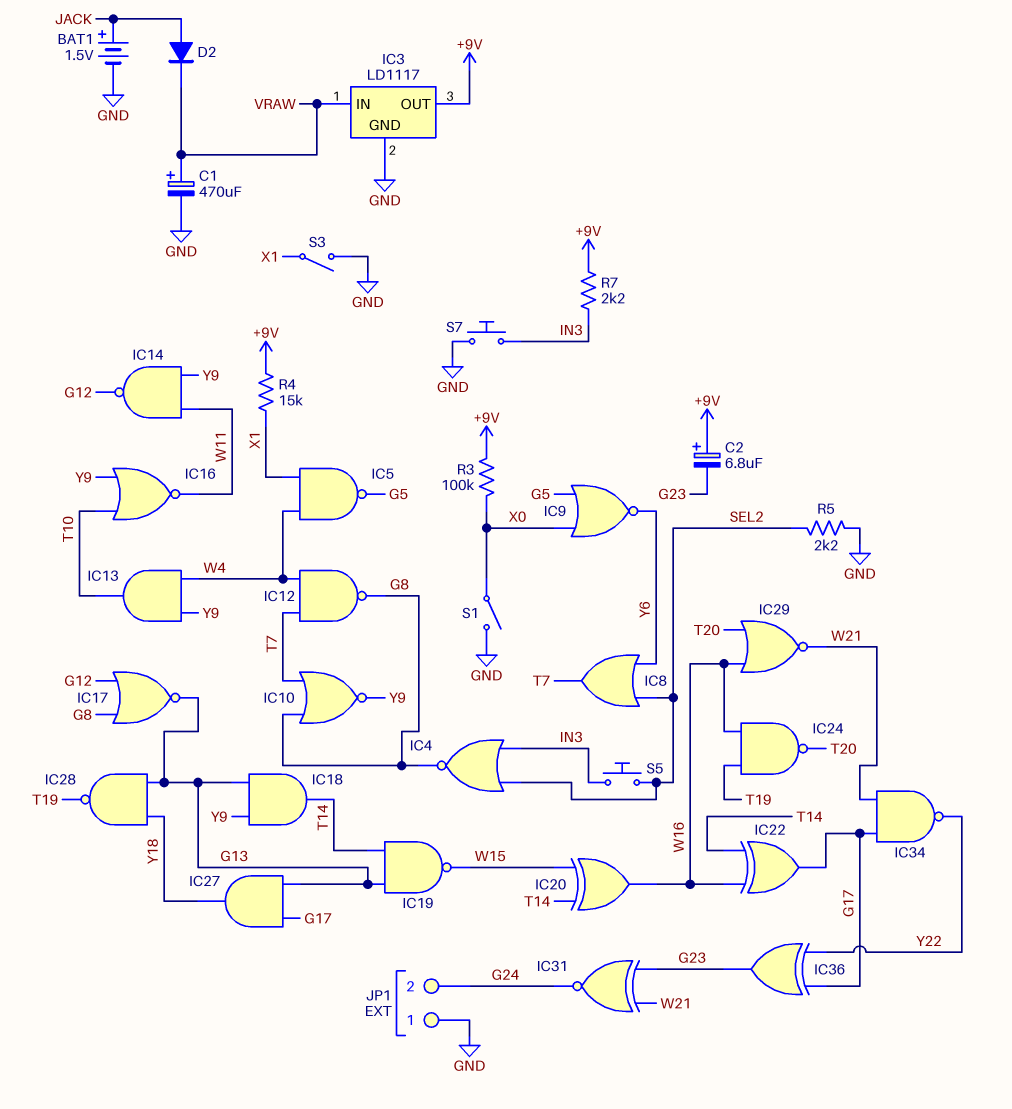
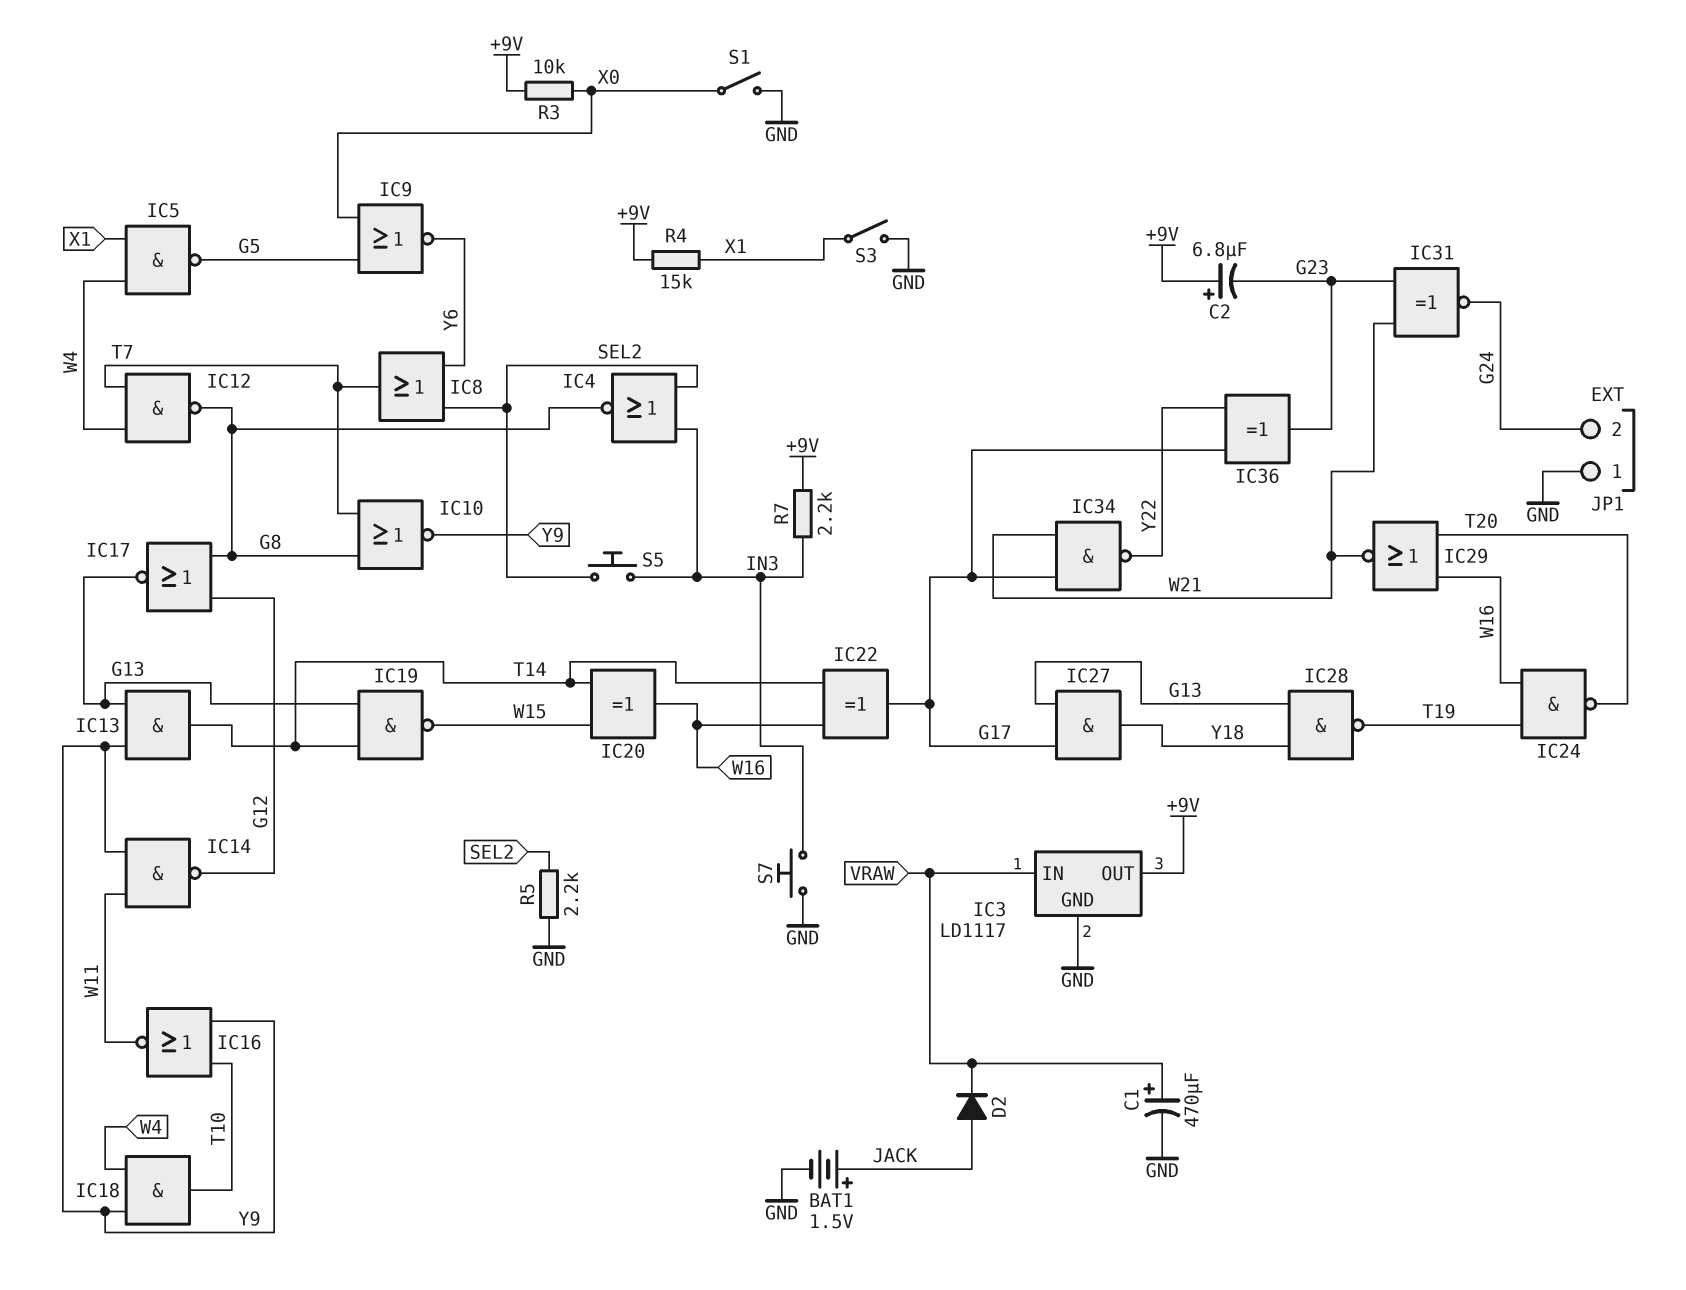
IC13: AND (in W4, in Y9, out T10) -> AND (in G13, in Y9, out T14)
IC18: AND (in G13, in Y9, out T14) -> AND (in W4, in Y9, out T10)
R3: 100k (+9V, X0) -> 10k (+9V, X0)

